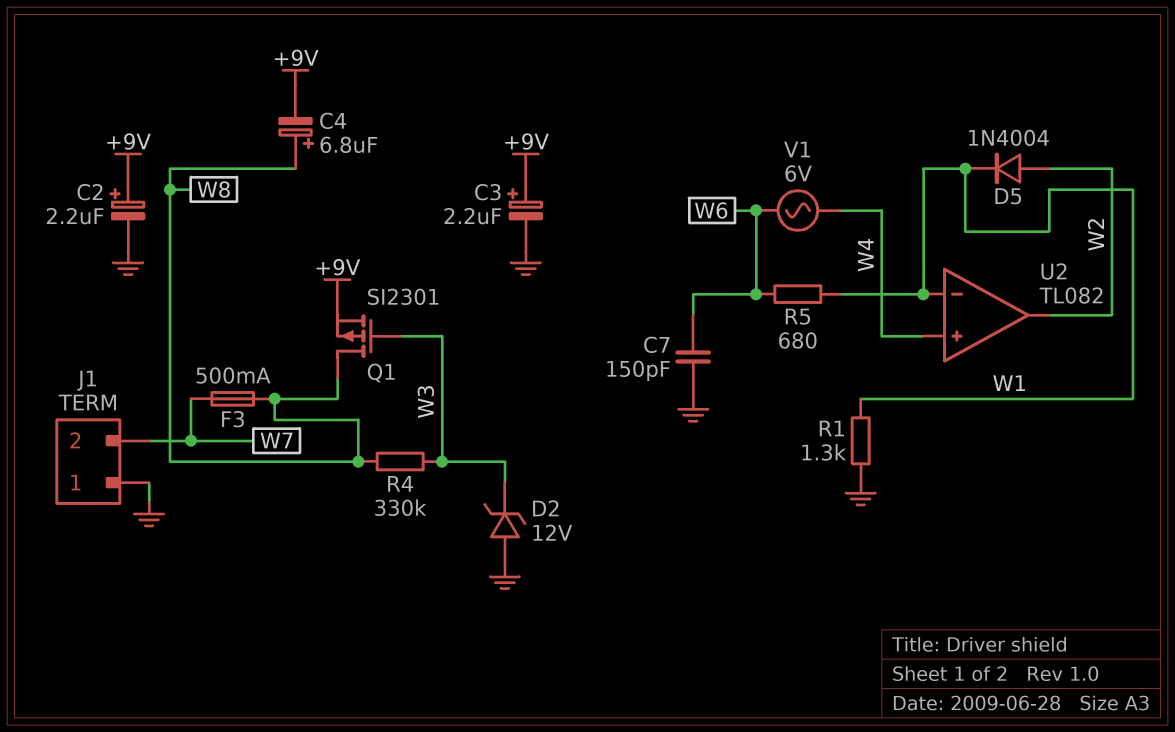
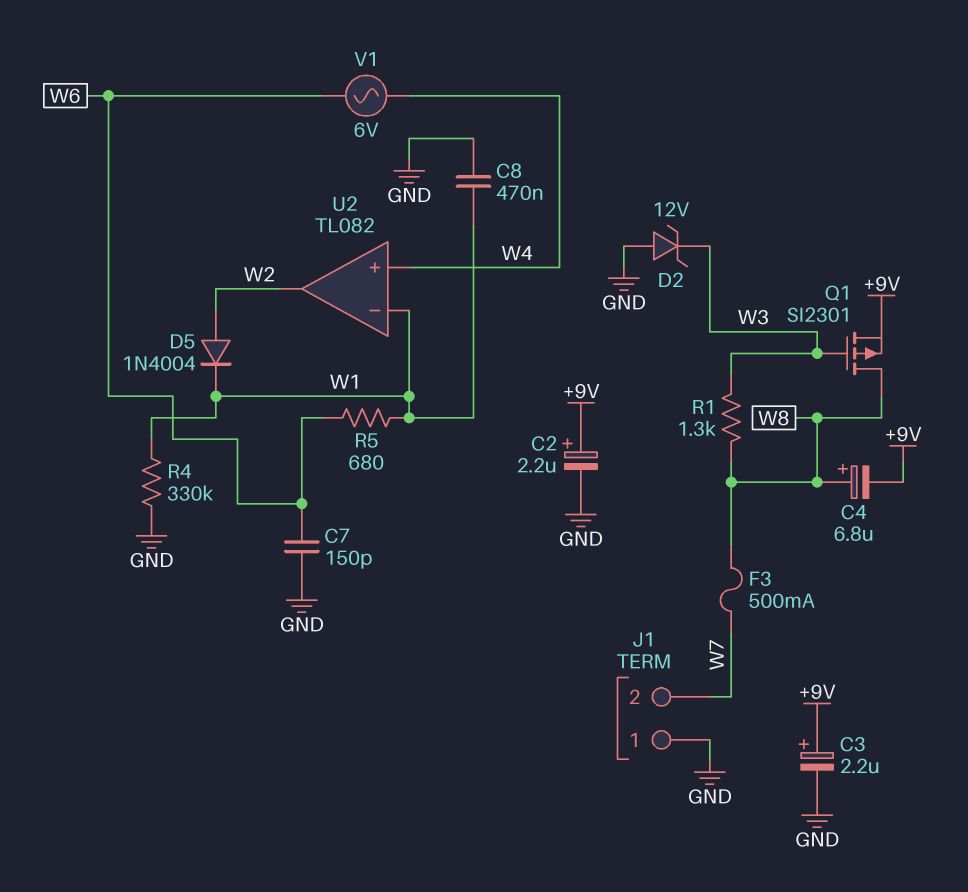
C8: none -> 470nF (GND, W1)
R1: 1.3k (GND, W1) -> 1.3k (W3, W8)
R4: 330k (W3, W8) -> 330k (GND, W1)

